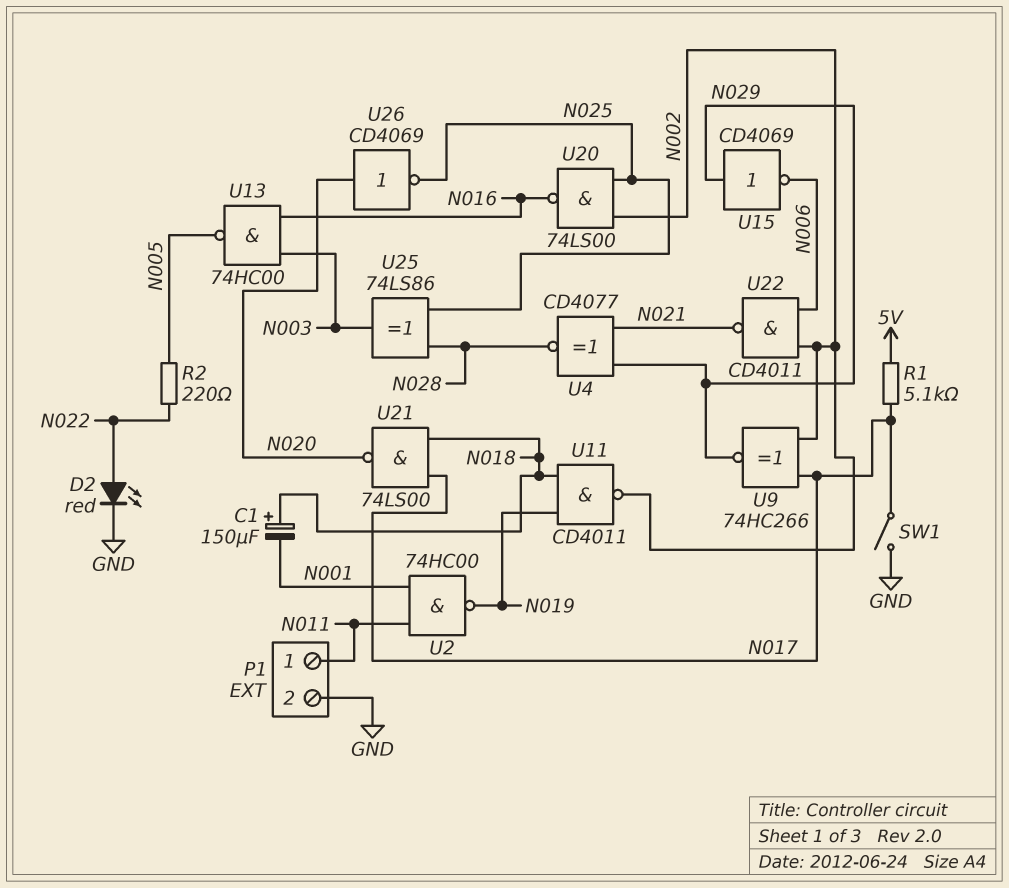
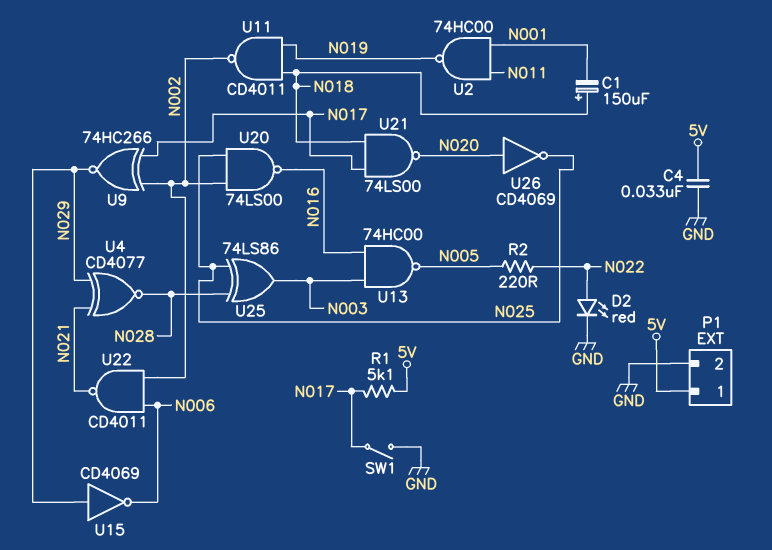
C4: none -> 33nF (5V, GND)
P1 pin 1: N011 -> 5V

